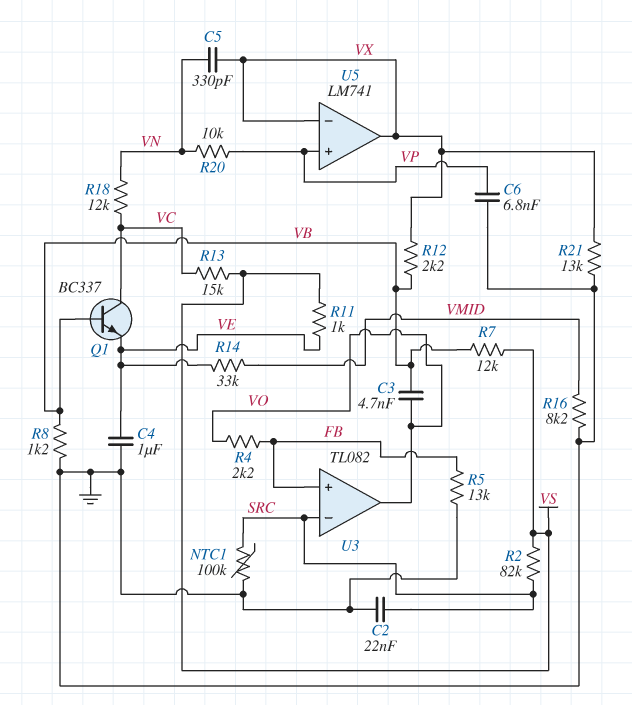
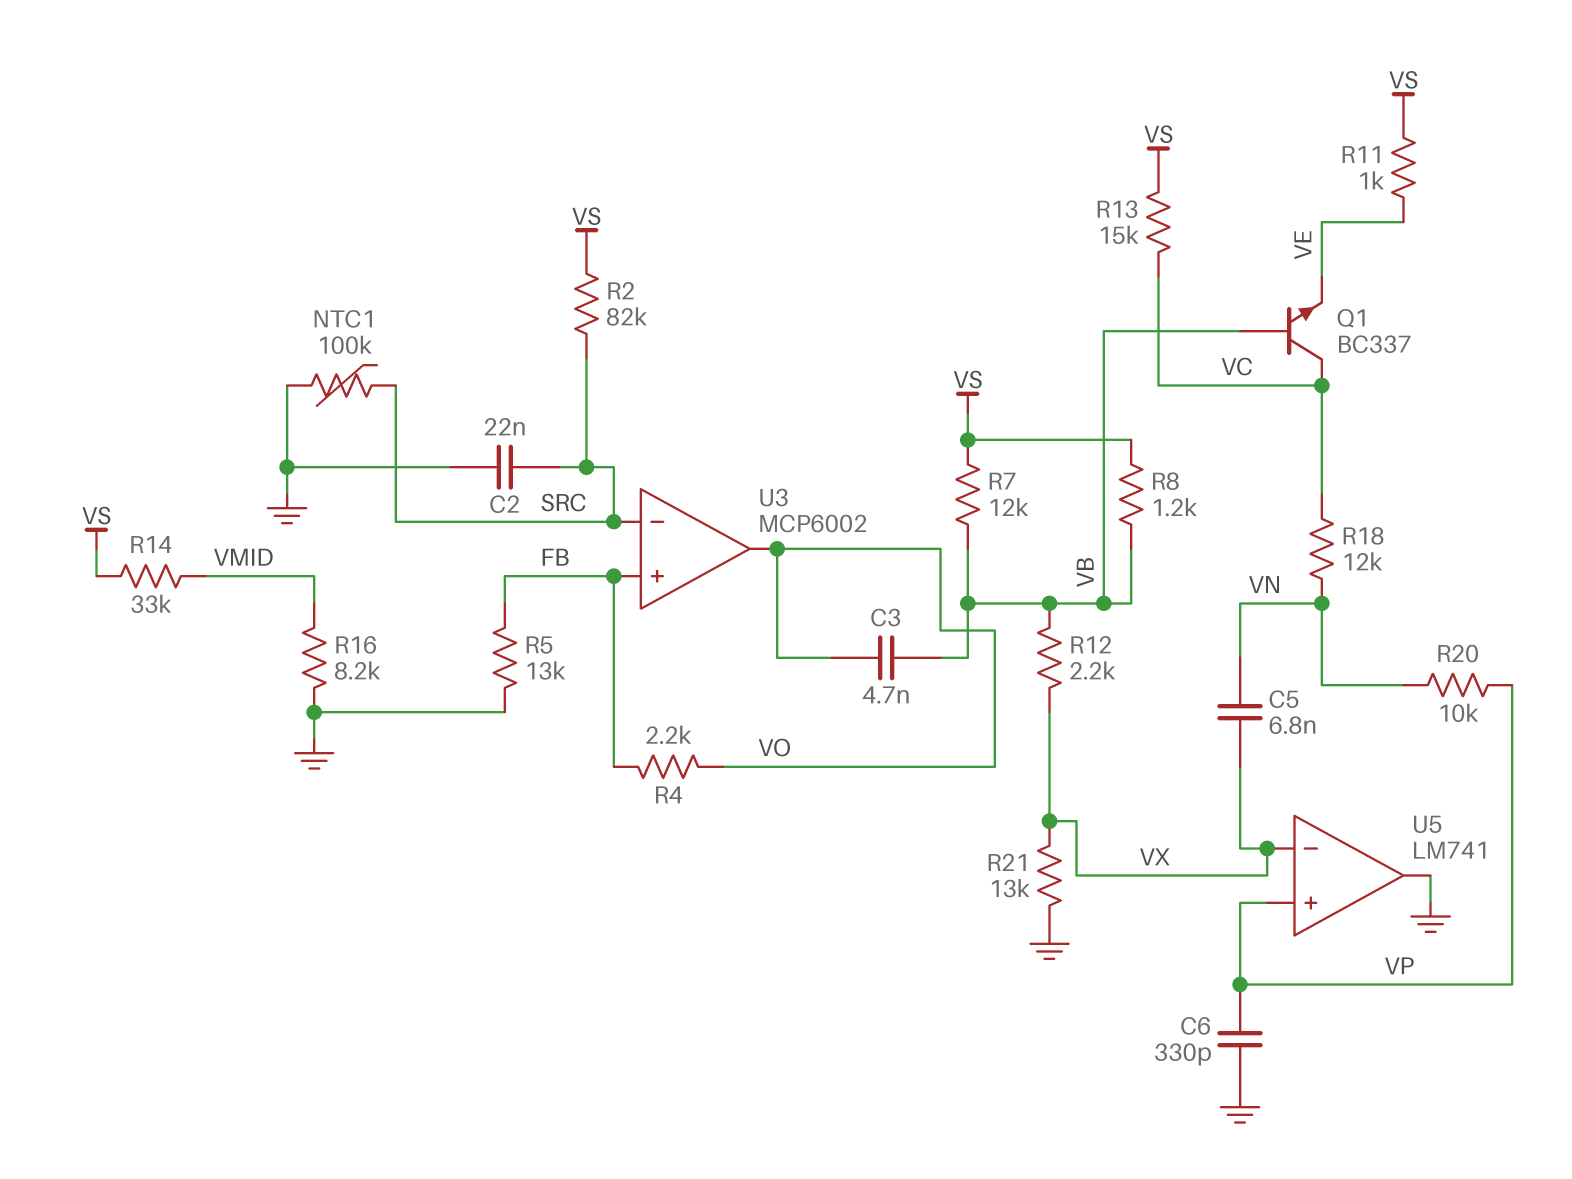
C4: 1uF (GND, VE) -> none
C5: 330pF (VN, VX) -> 6.8nF (VN, VX)
C6: 6.8nF (GND, VP) -> 330pF (GND, VP)
R8: 1.2k (GND, VB) -> 1.2k (VB, VS)
R14: 33k (VE, VMID) -> 33k (VMID, VS)
U3: TL082 -> MCP6002
U5 pin out: VX -> GND

